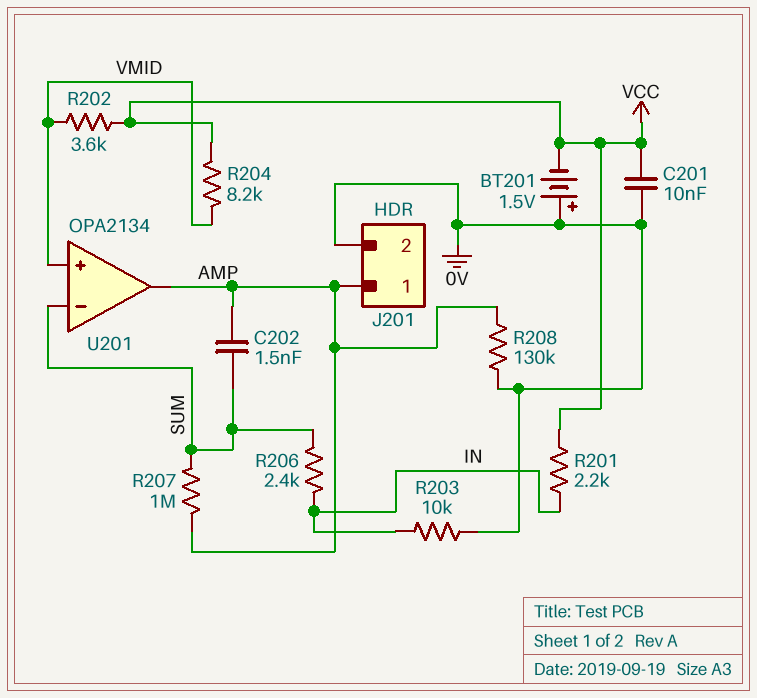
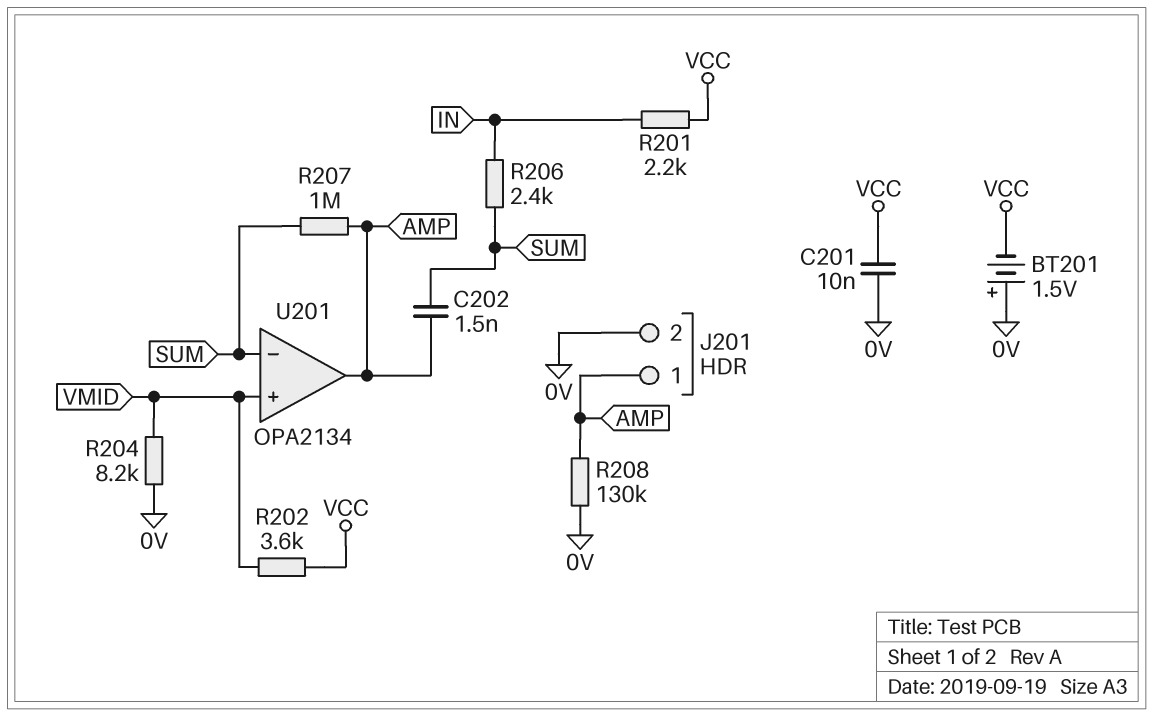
R203: 10k (0V, IN) -> none
R204: 8.2k (VCC, VMID) -> 8.2k (0V, VMID)

